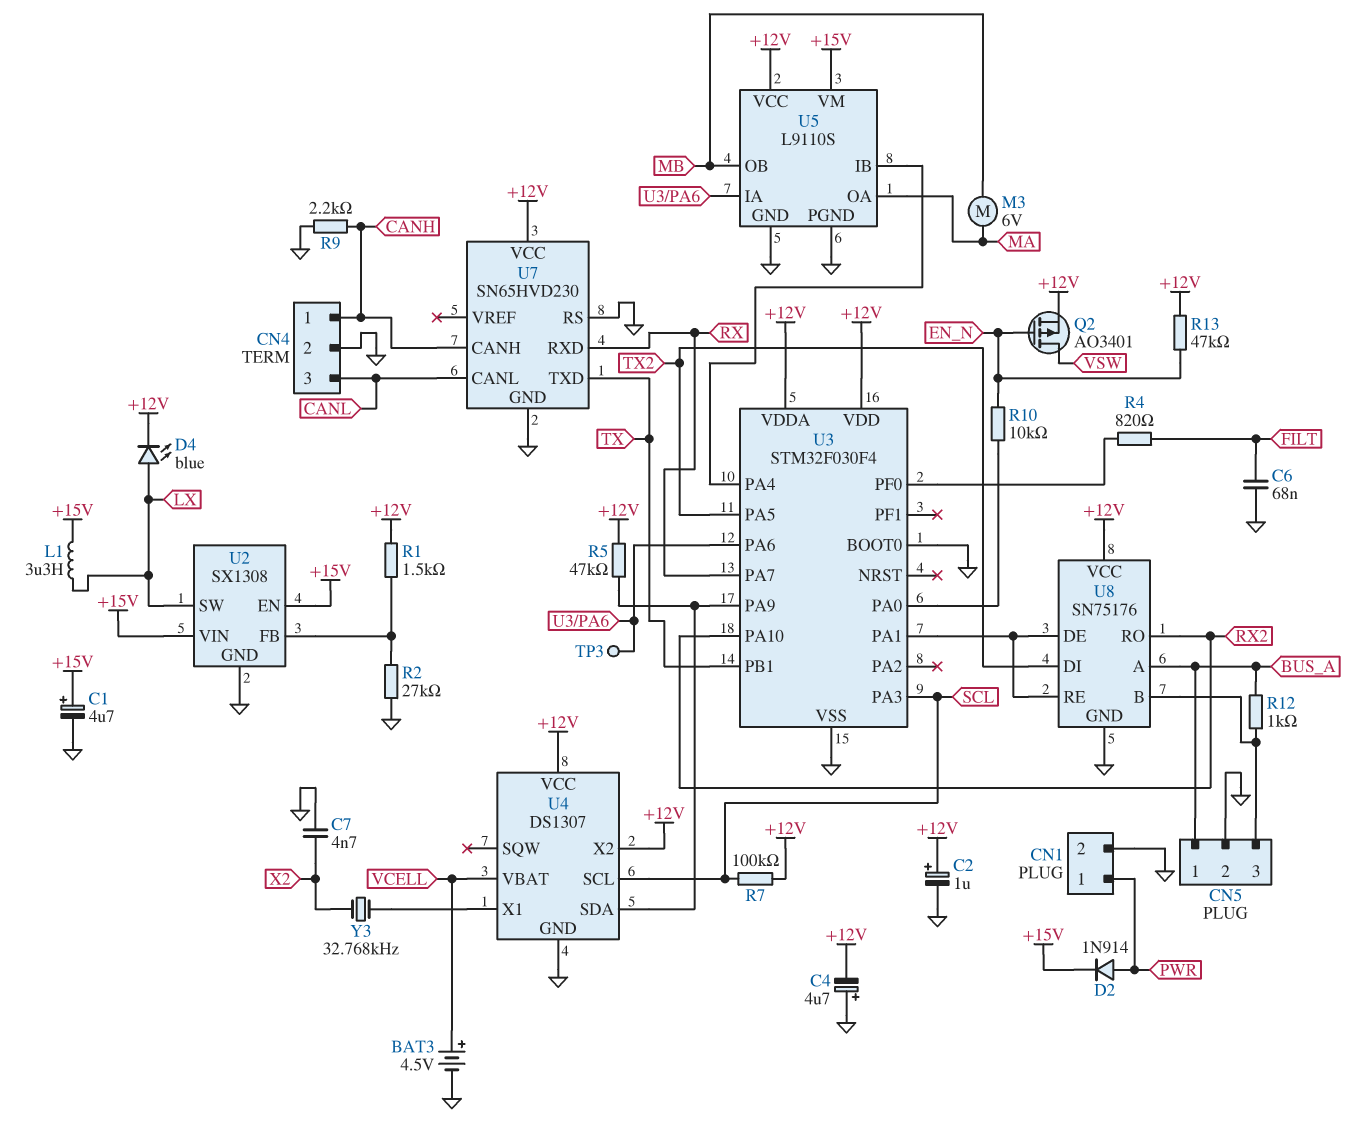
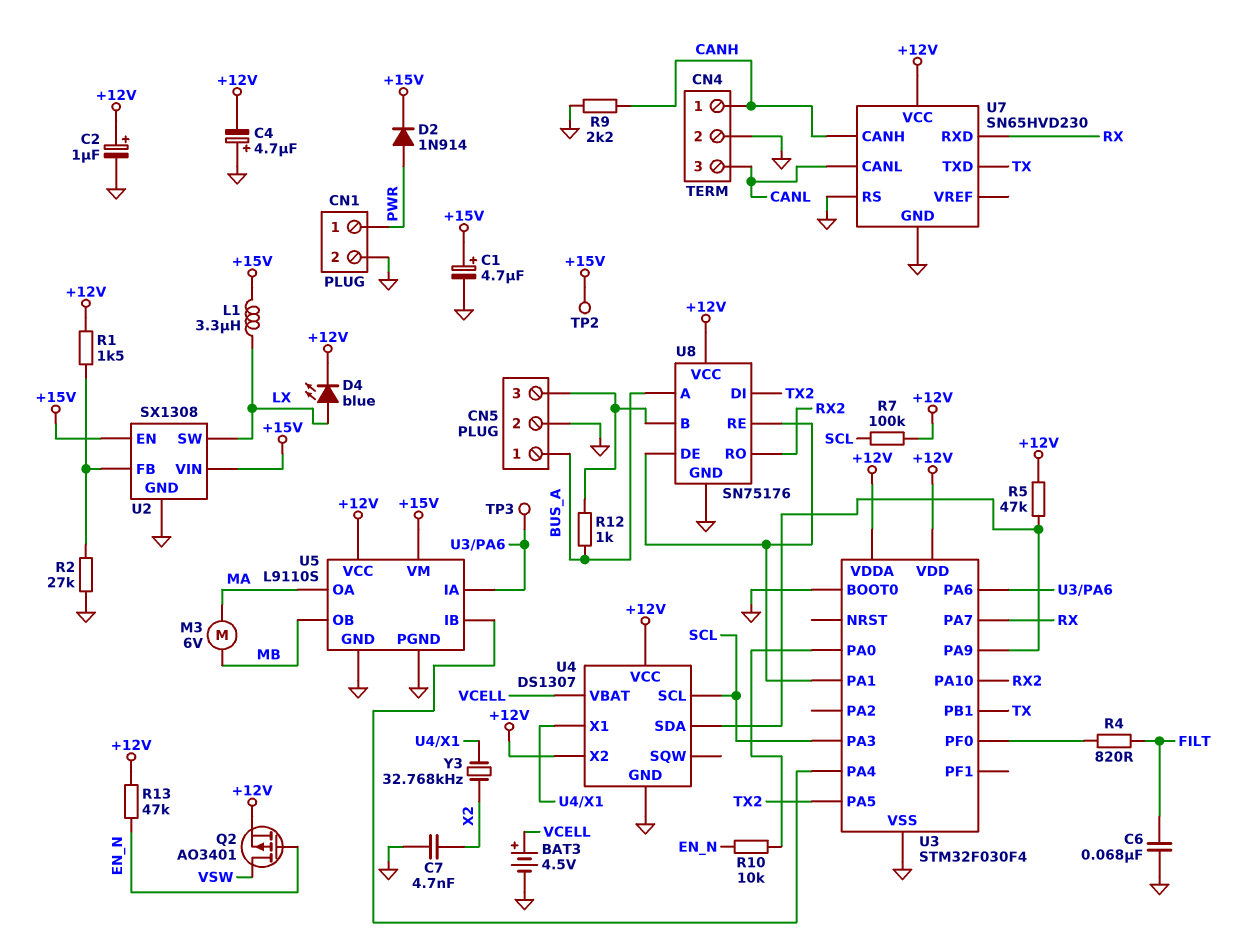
TP2: none -> test point (+15V)

